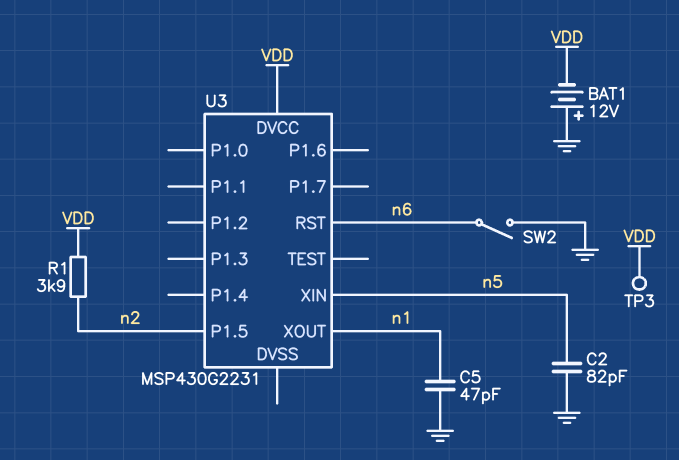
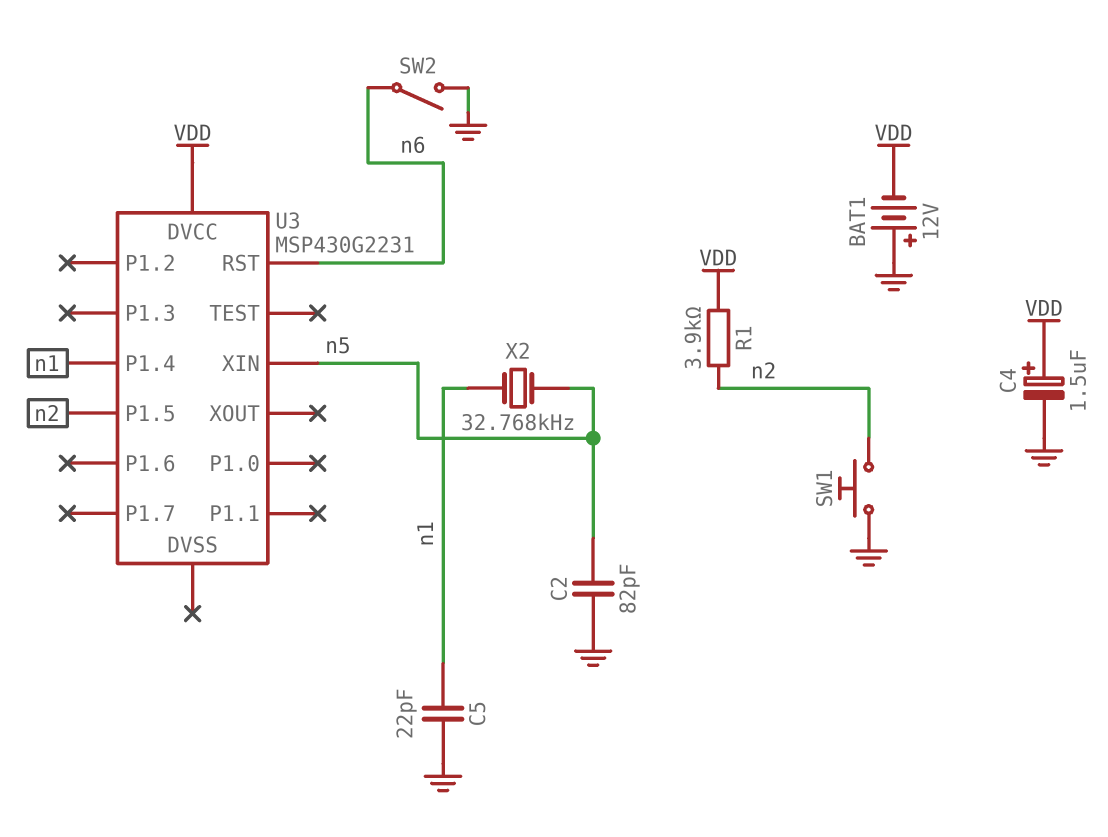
C4: none -> 1.5uF (plus VDD, minus GND)
C5: 47pF (GND, n1) -> 22pF (GND, n1)
SW1: none -> button (GND, n2)
TP3: test point (VDD) -> none
U3 pin P1.4: none -> n1
U3 pin XOUT: n1 -> none
X2: none -> 32.768kHz (n1, n5)

